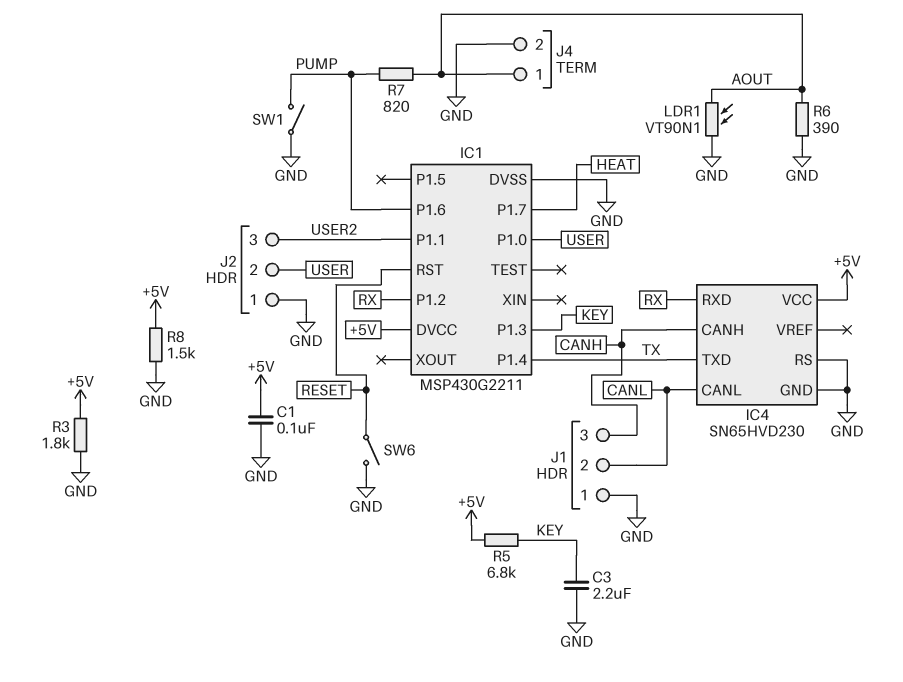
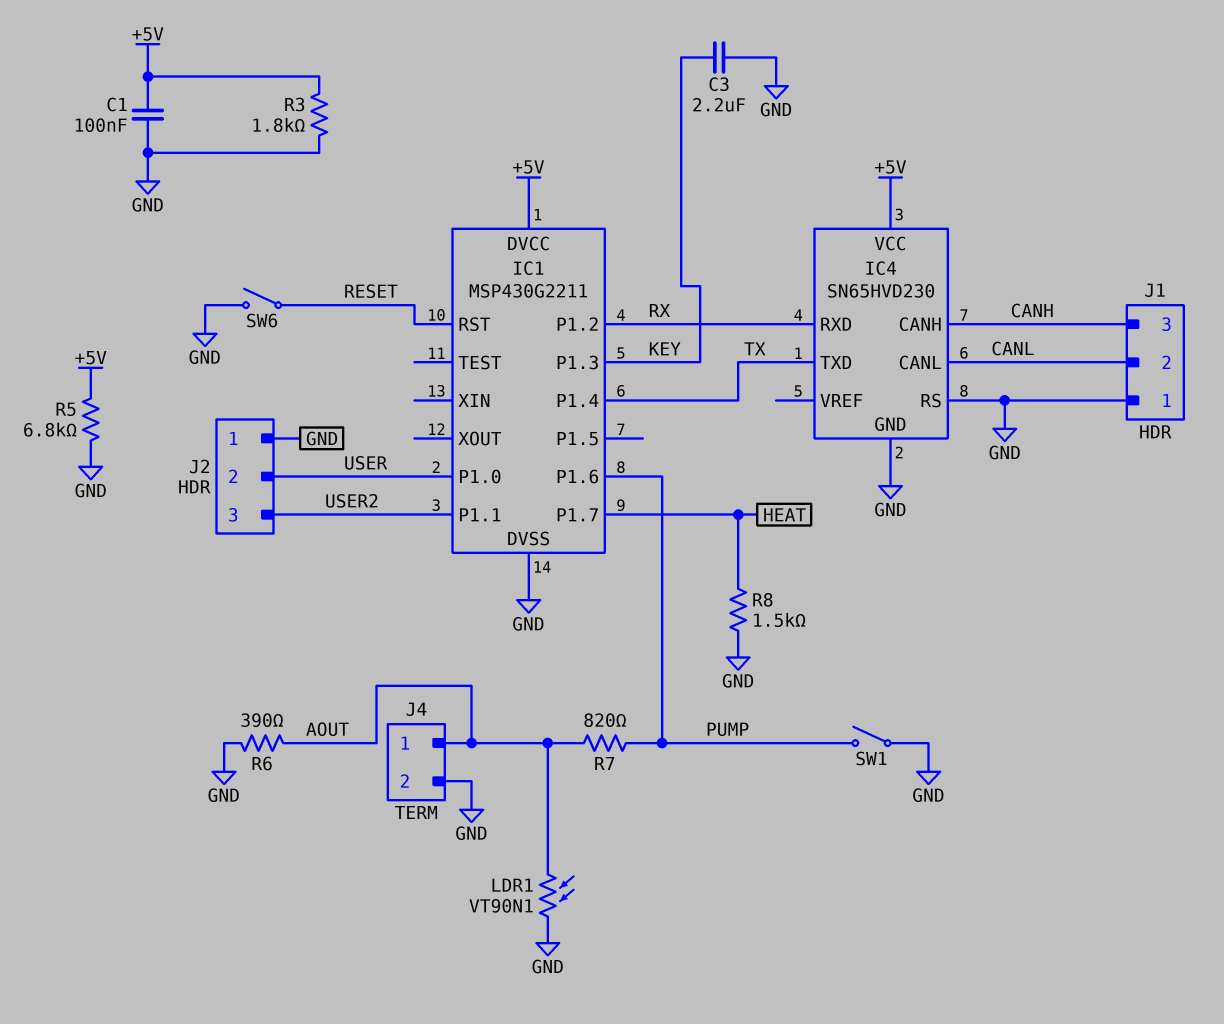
R5: 6.8k (+5V, KEY) -> 6.8k (+5V, GND)
R8: 1.5k (+5V, GND) -> 1.5k (GND, HEAT)

